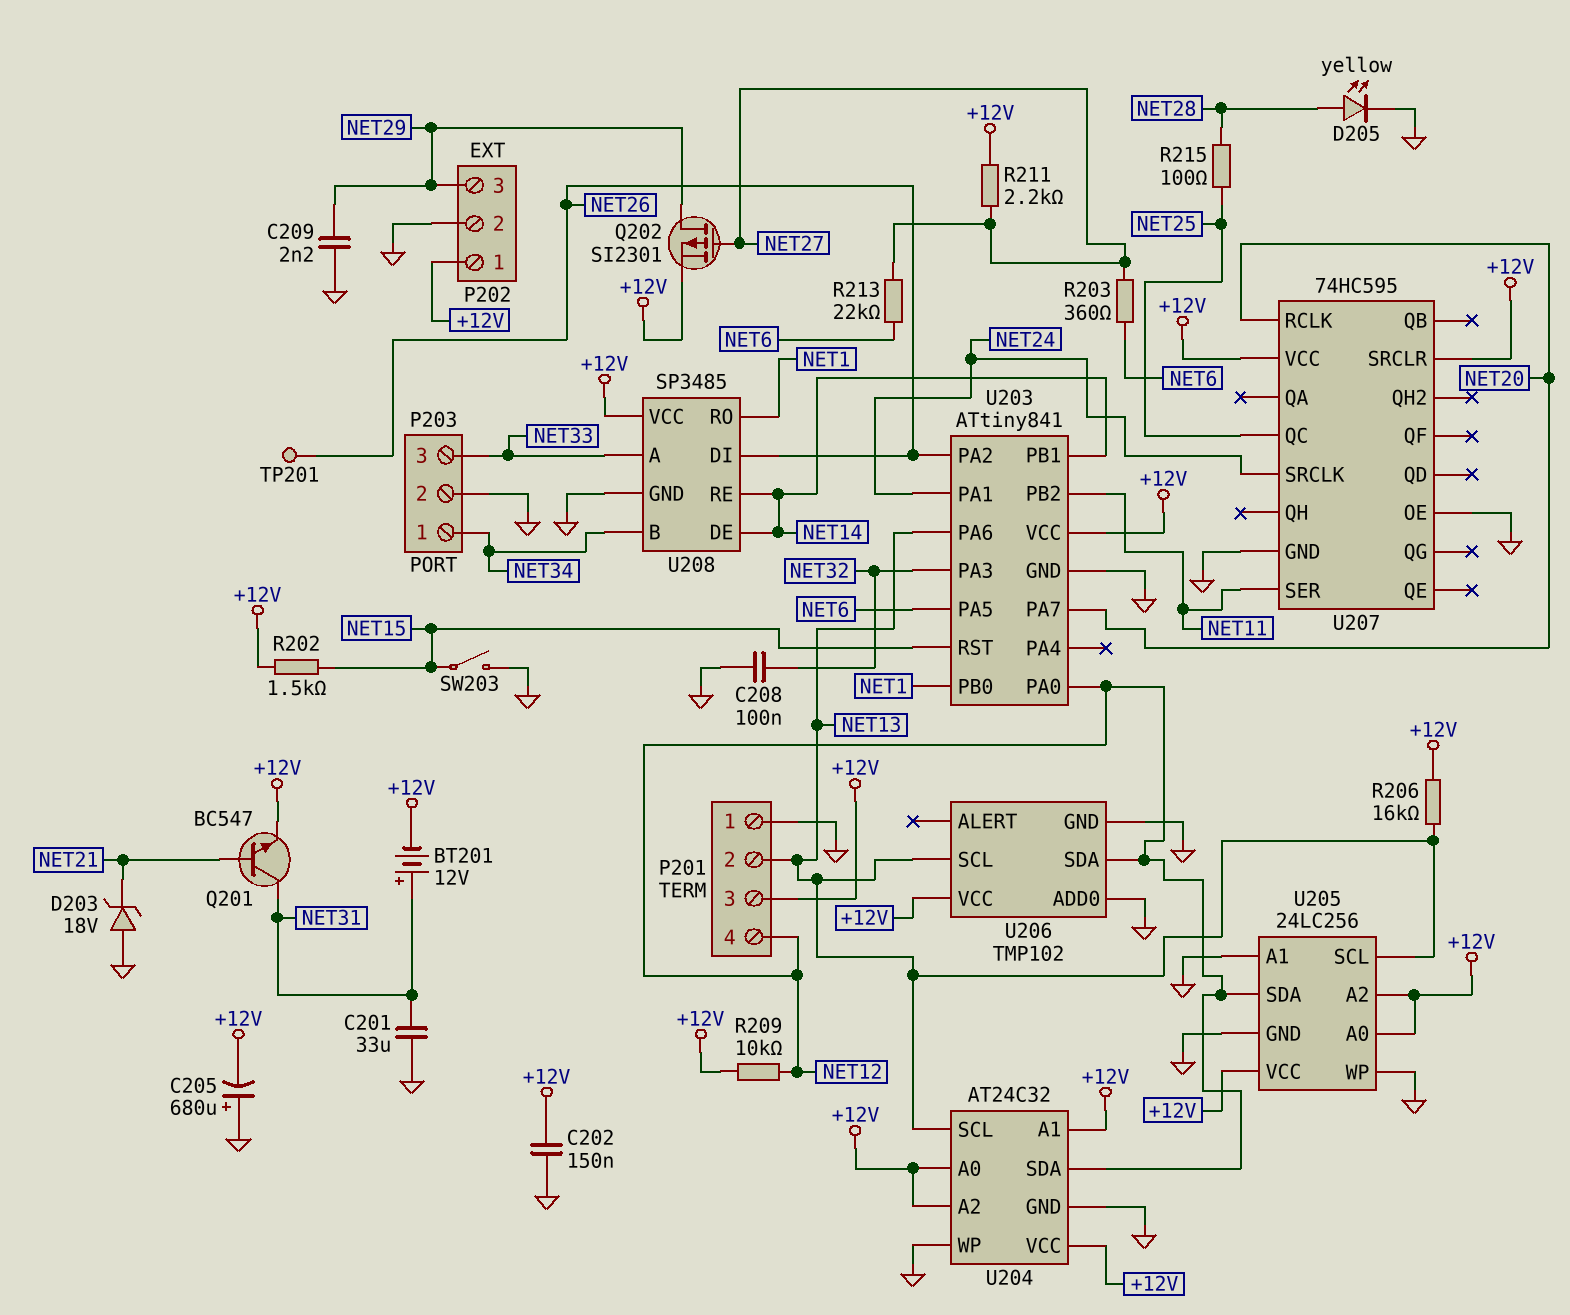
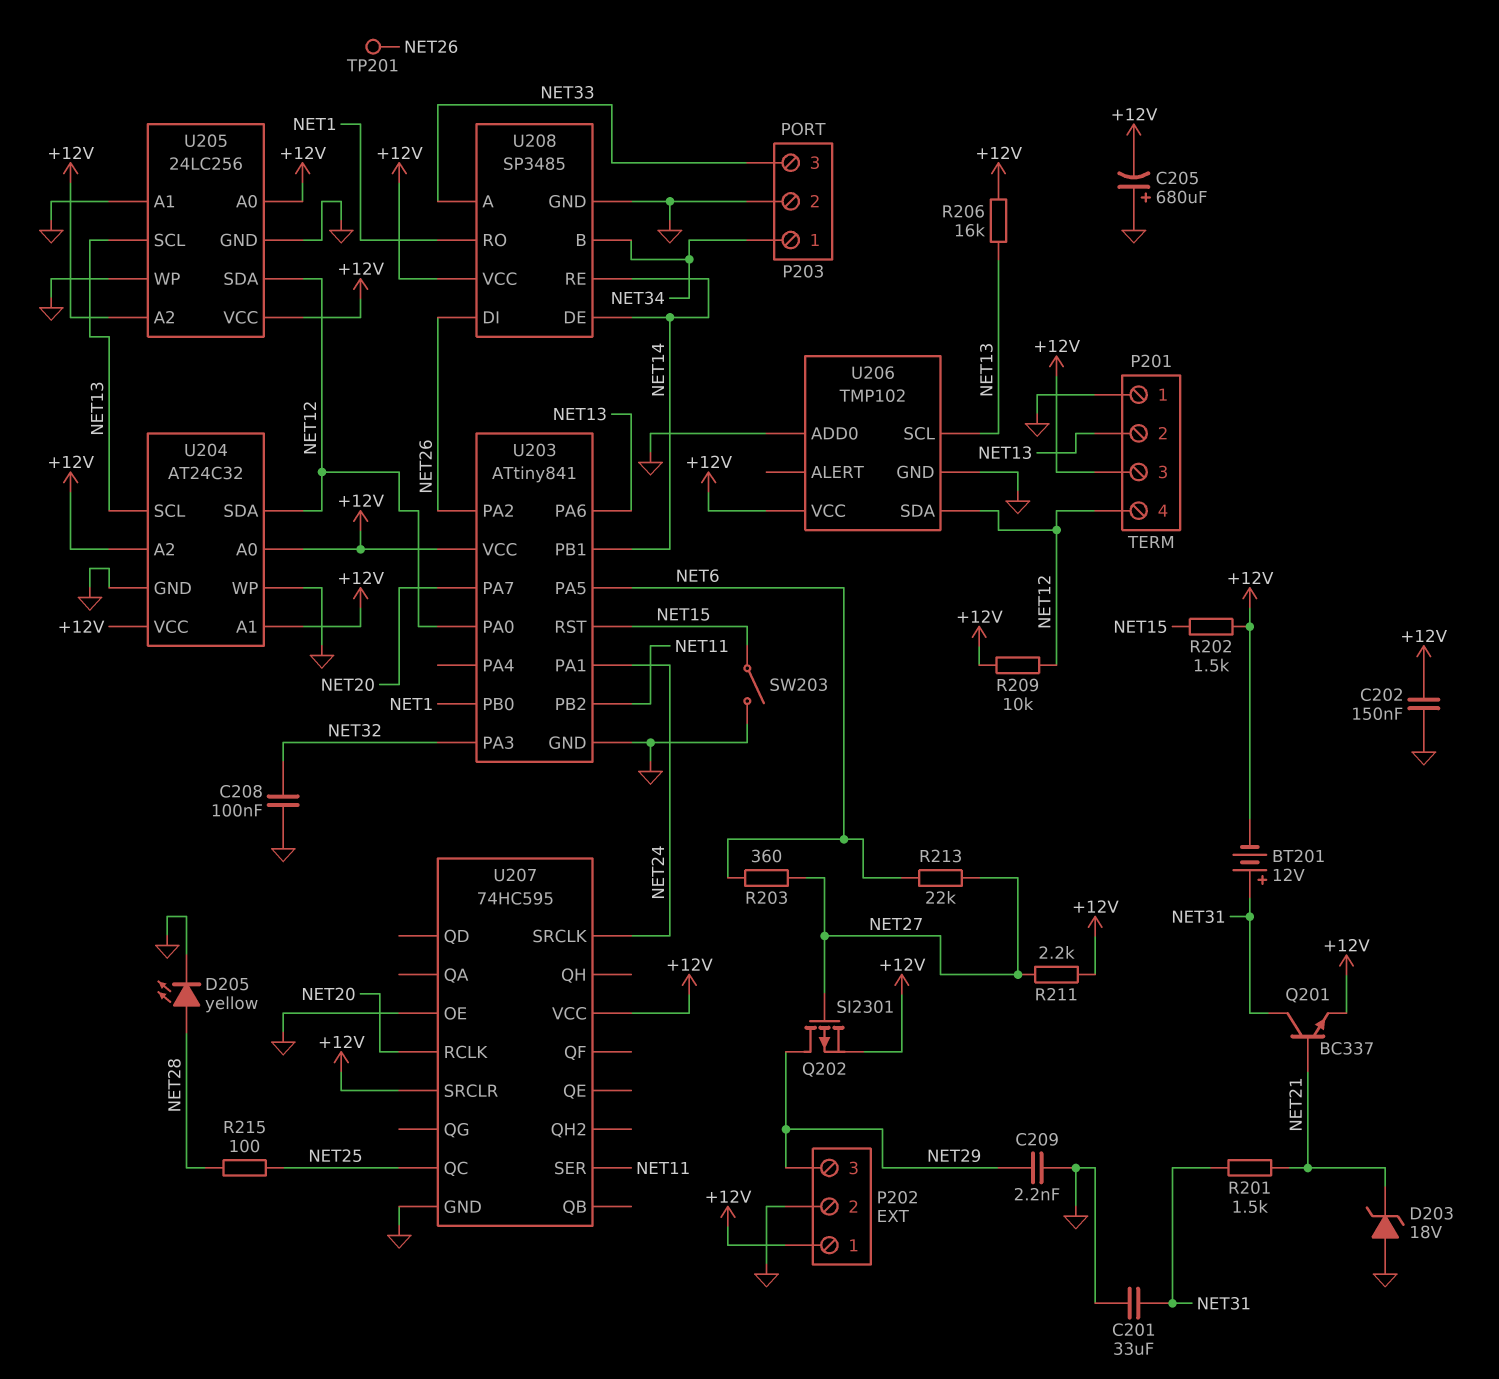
Q201: NPN BC547 (B NET21, C NET31, E +12V) -> NPN BC337 (B NET21, C NET31, E +12V)
R201: none -> 1.5k (NET21, NET31)

